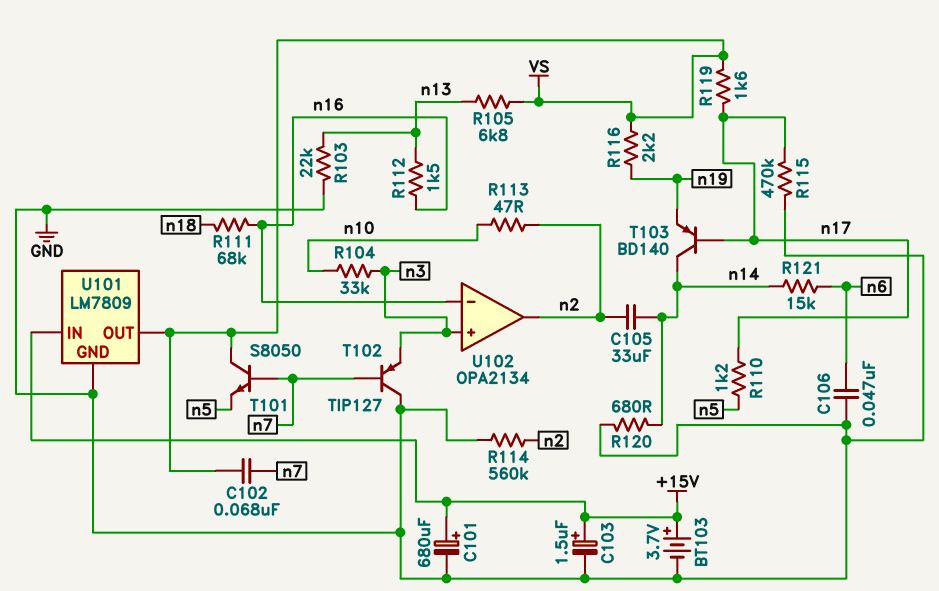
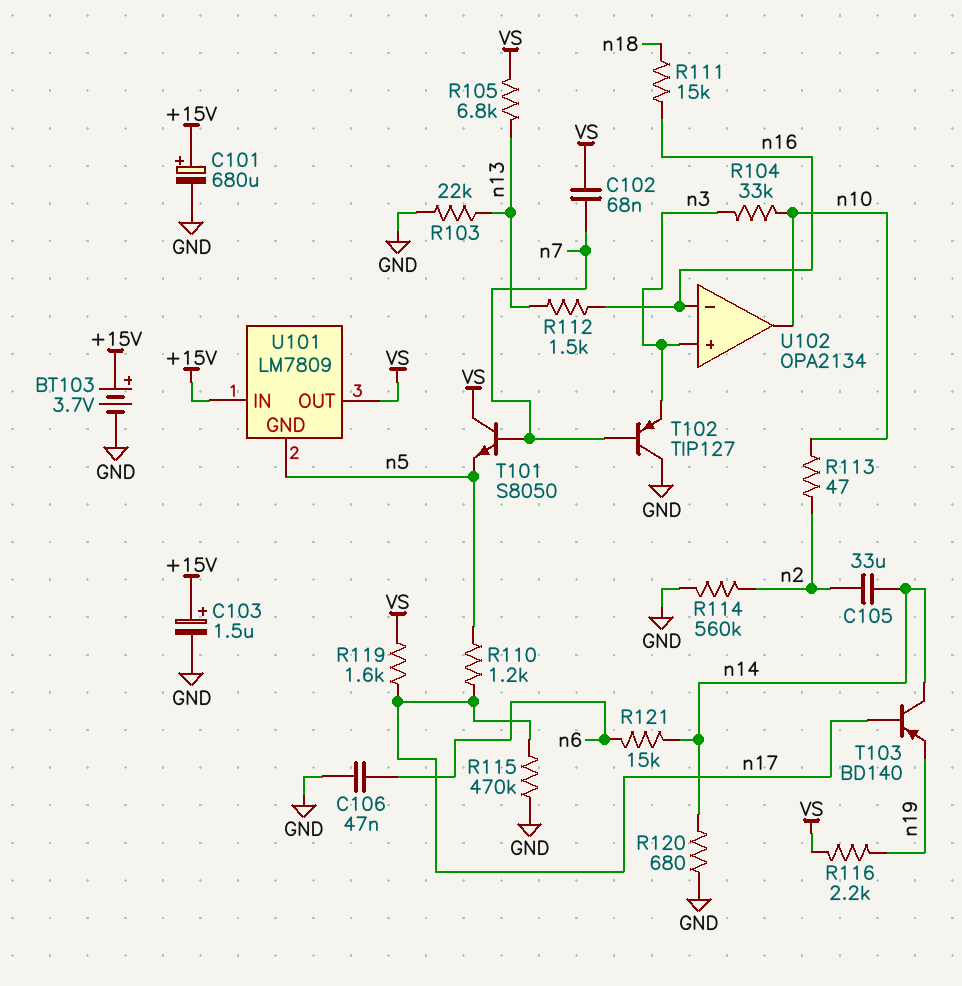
R111: 68k (n16, n18) -> 15k (n16, n18)
U101 pin GND: GND -> n5
U102 pin out: n2 -> n10

